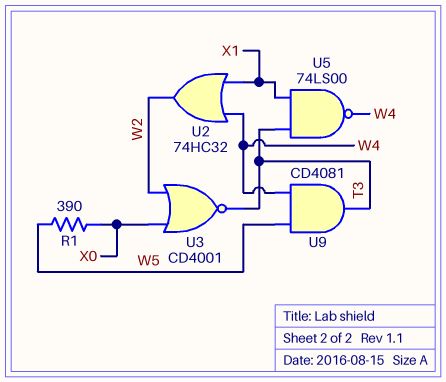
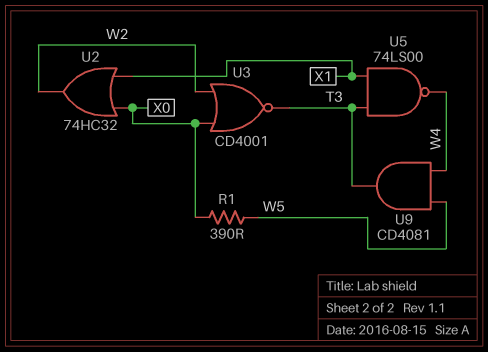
U2: OR 74HC32 (in W4, in X1, out W2) -> OR 74HC32 (in X0, in X1, out W2)

